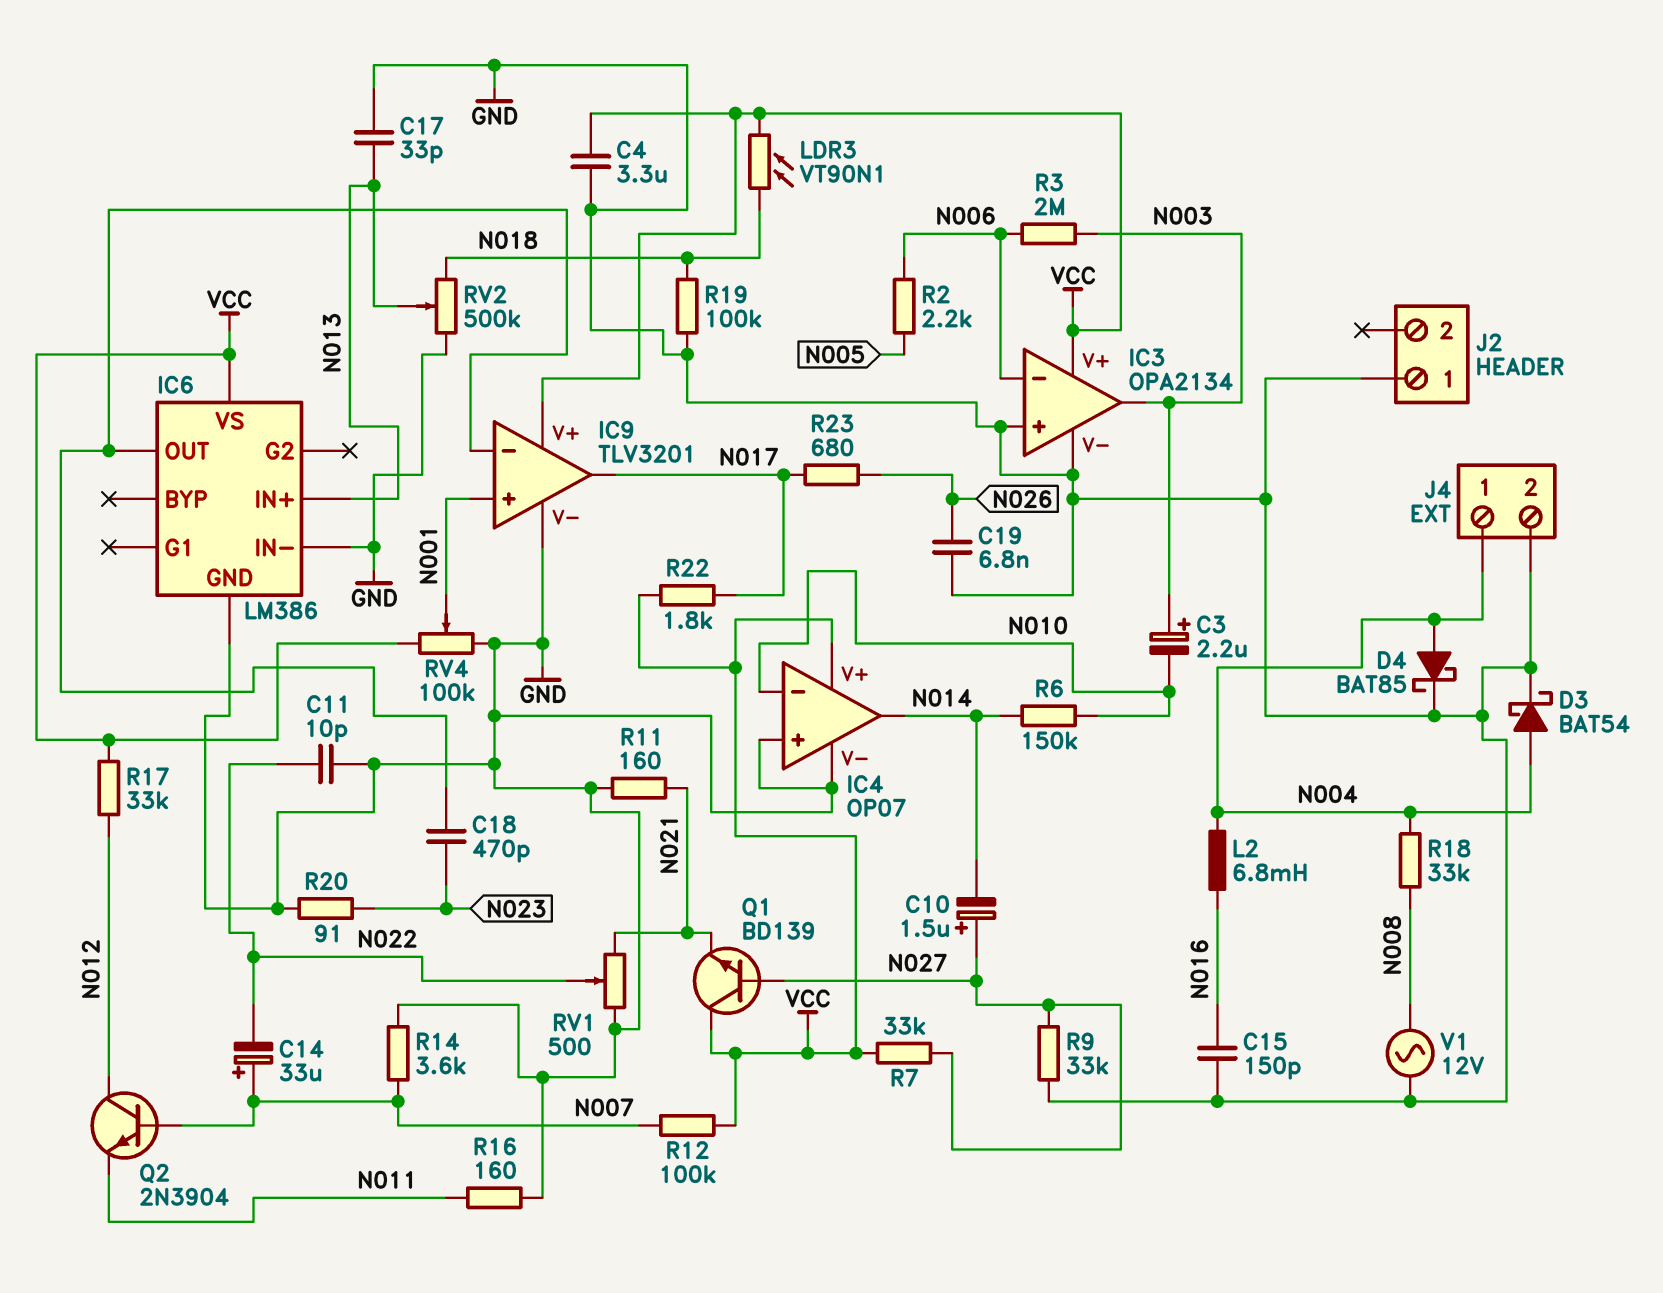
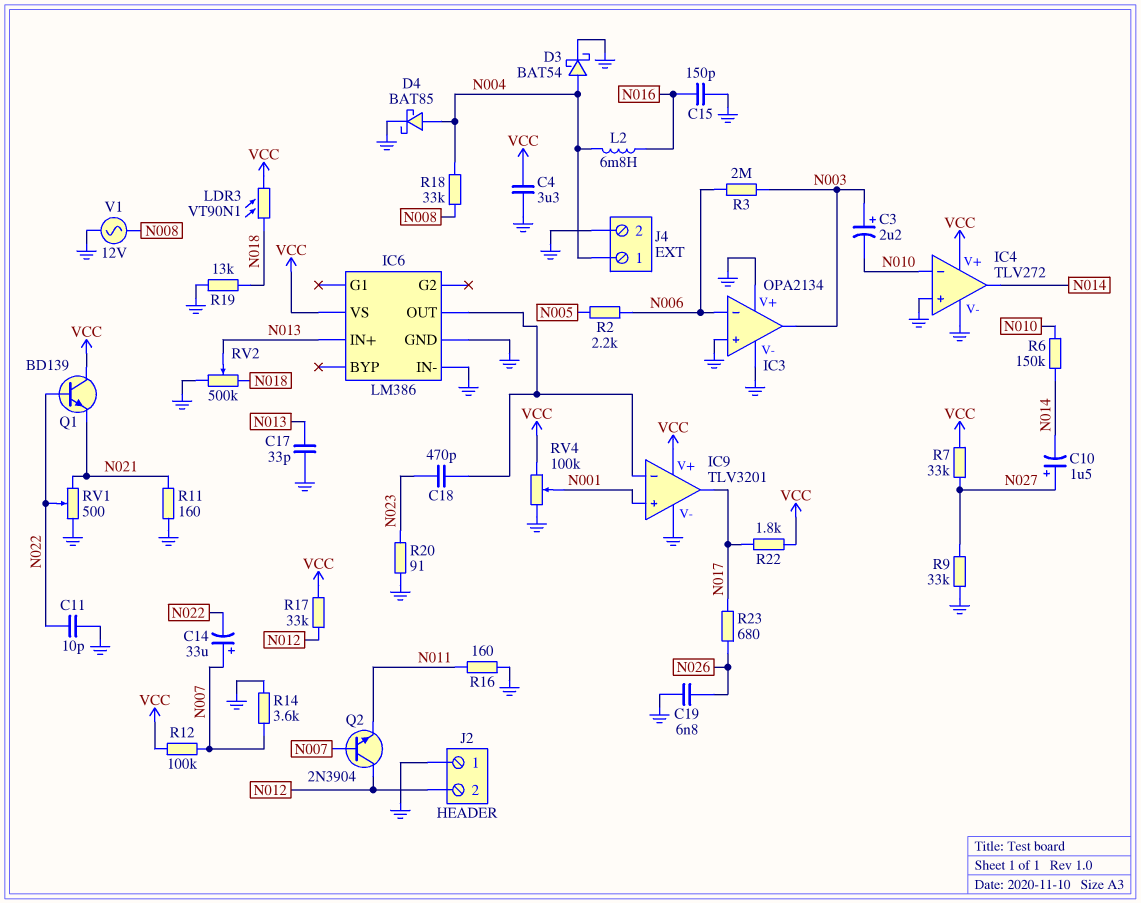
IC3 pin V+: VCC -> GND
IC4: OP07 -> TLV272
J2 pin 2: none -> N012
Q1: NPN BD139 (B N027, C VCC, E N021) -> NPN BD139 (B N022, C VCC, E N021)
R19: 100k (GND, N018) -> 13k (GND, N018)

